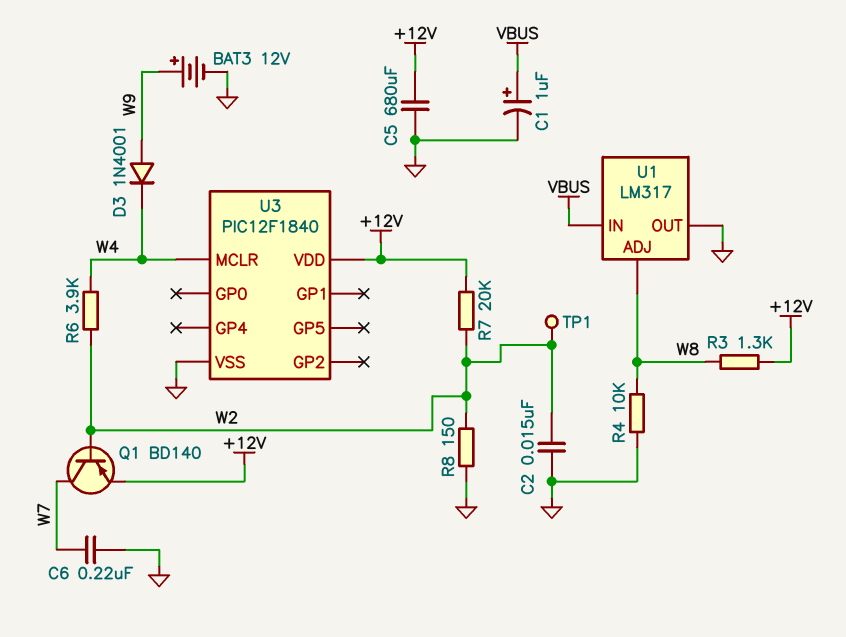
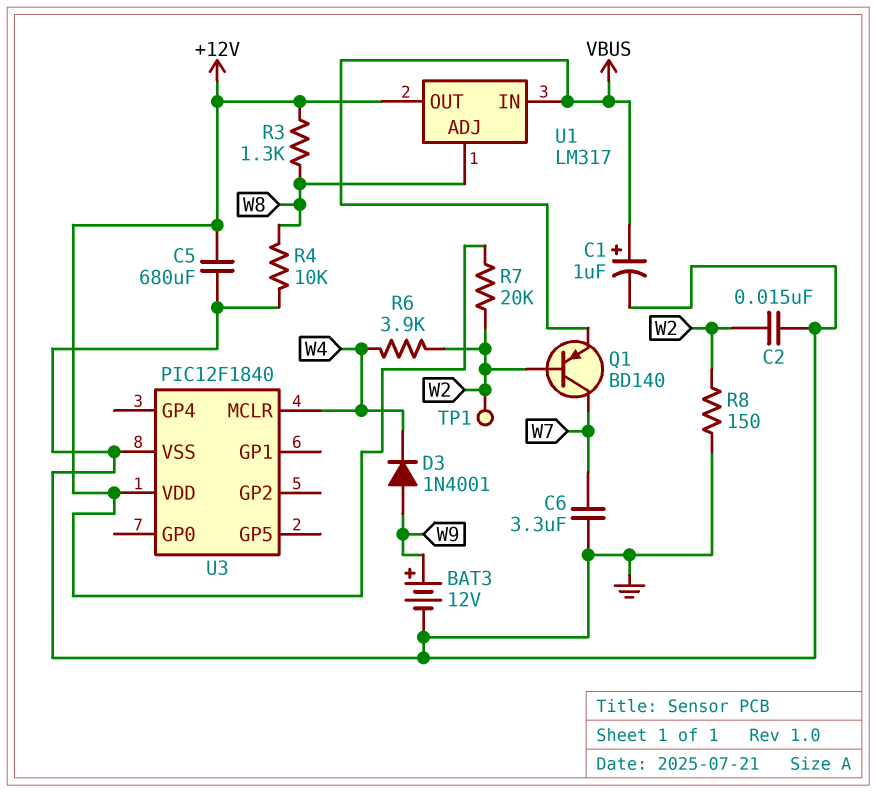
C6: 220nF (GND, W7) -> 3.3uF (GND, W7)
Q1: PNP BD140 (B W2, C W7, E +12V) -> PNP BD140 (B W2, C W7, E VBUS)
U1 pin OUT: GND -> +12V

